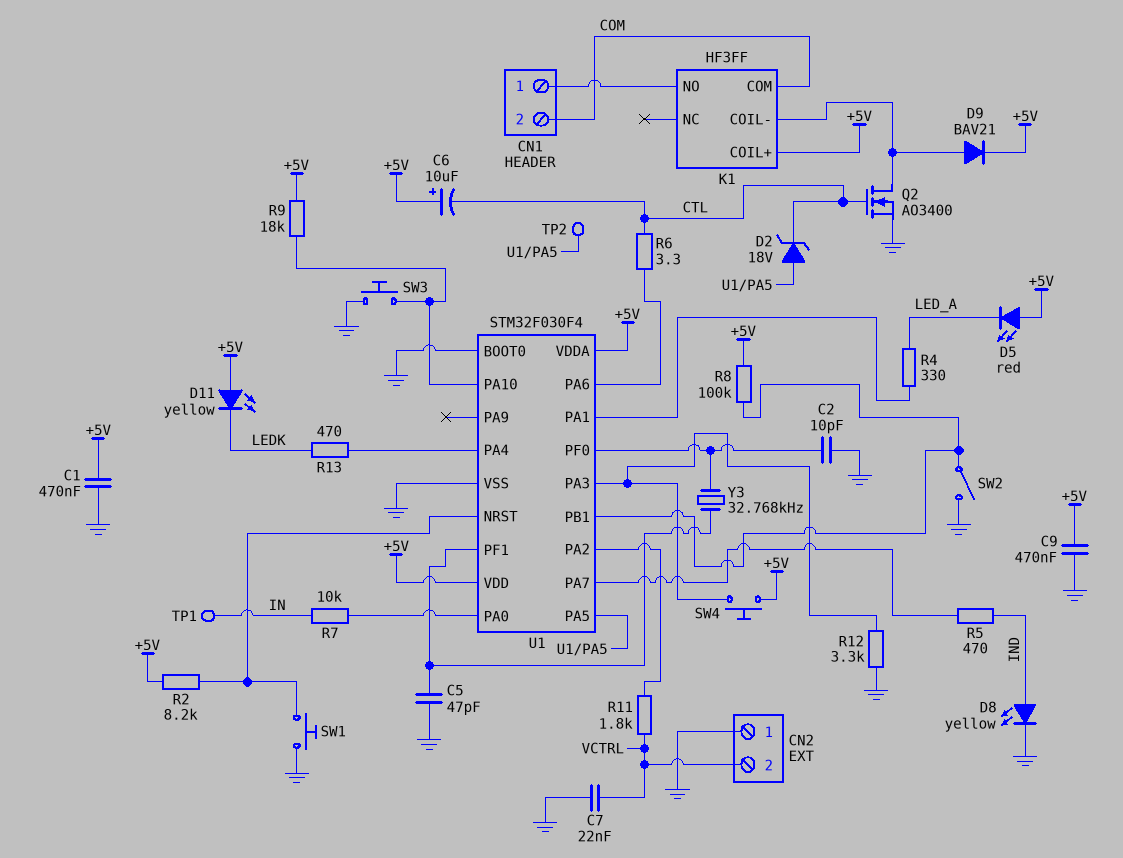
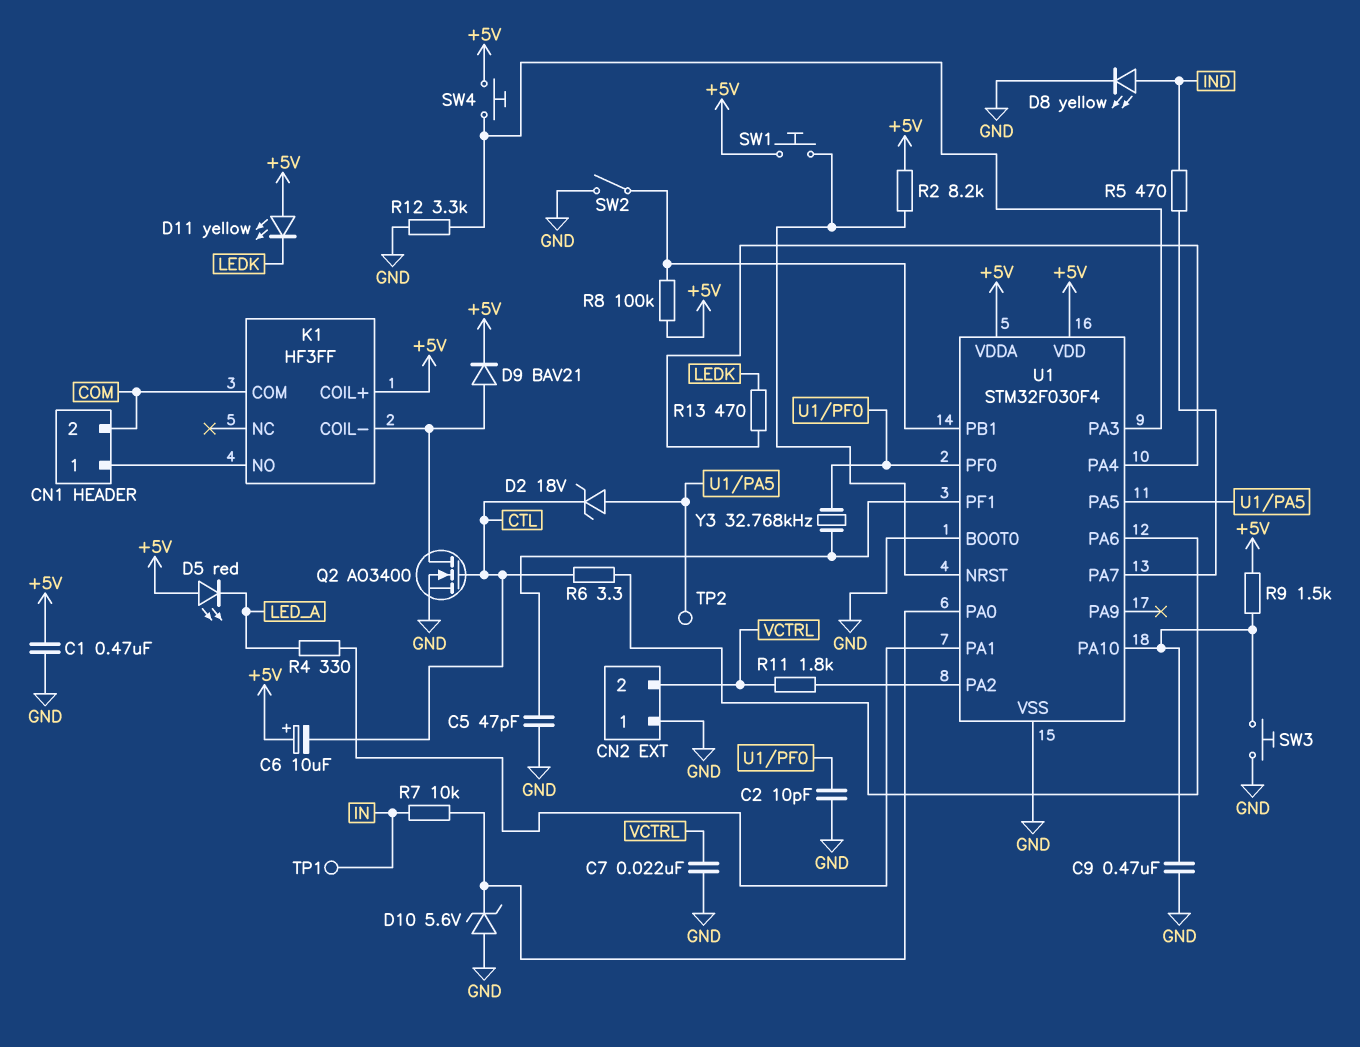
C9: 470nF (+5V, GND) -> 470nF (GND, U1/PA10)
D10: none -> zener 5.6V (A GND, K U1/PA0)
R9: 18k (+5V, U1/PA10) -> 1.5k (+5V, U1/PA10)
SW1: button (GND, U1/NRST) -> button (+5V, U1/NRST)

